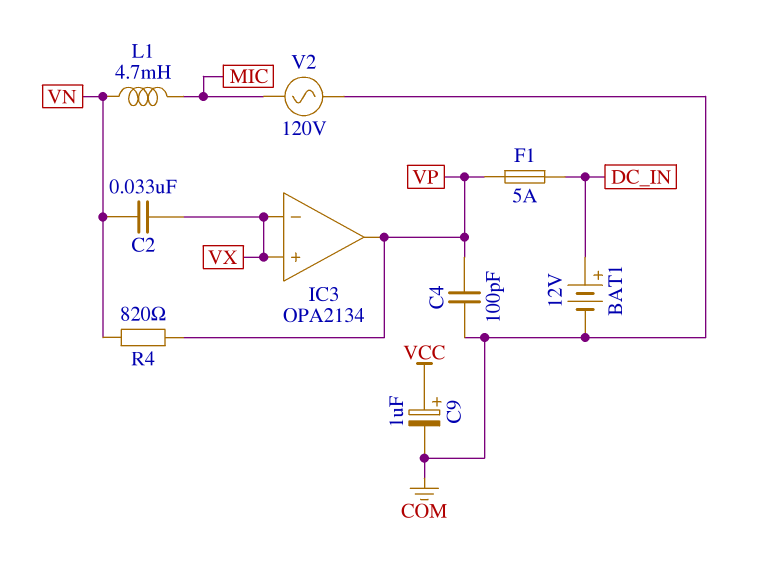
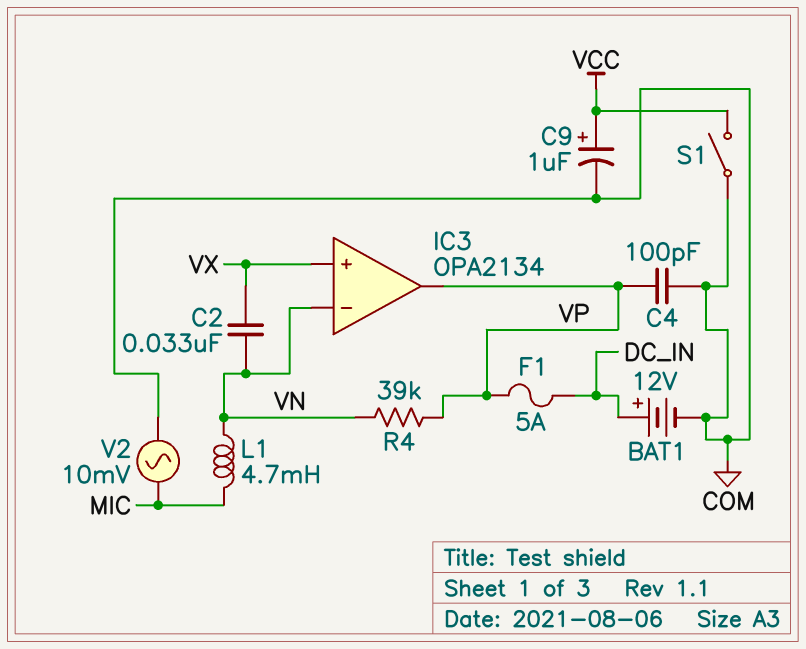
IC3 pin in-: VX -> VN
R4: 820 (VN, VP) -> 39k (VN, VP)
S1: none -> switch (COM, VCC)
V2: AC 120V (COM, MIC) -> AC 10mV (COM, MIC)

